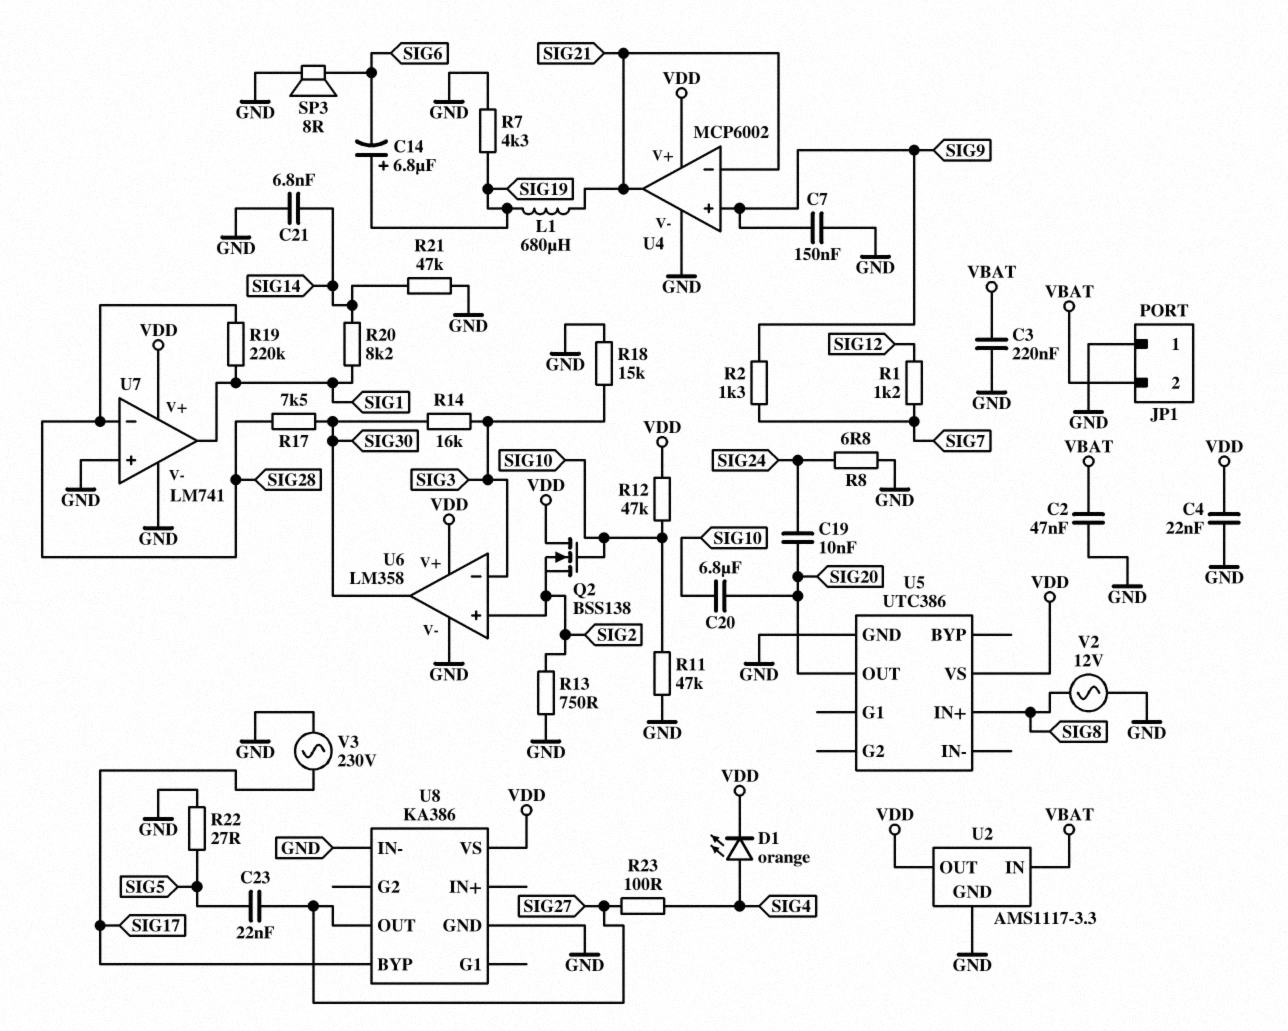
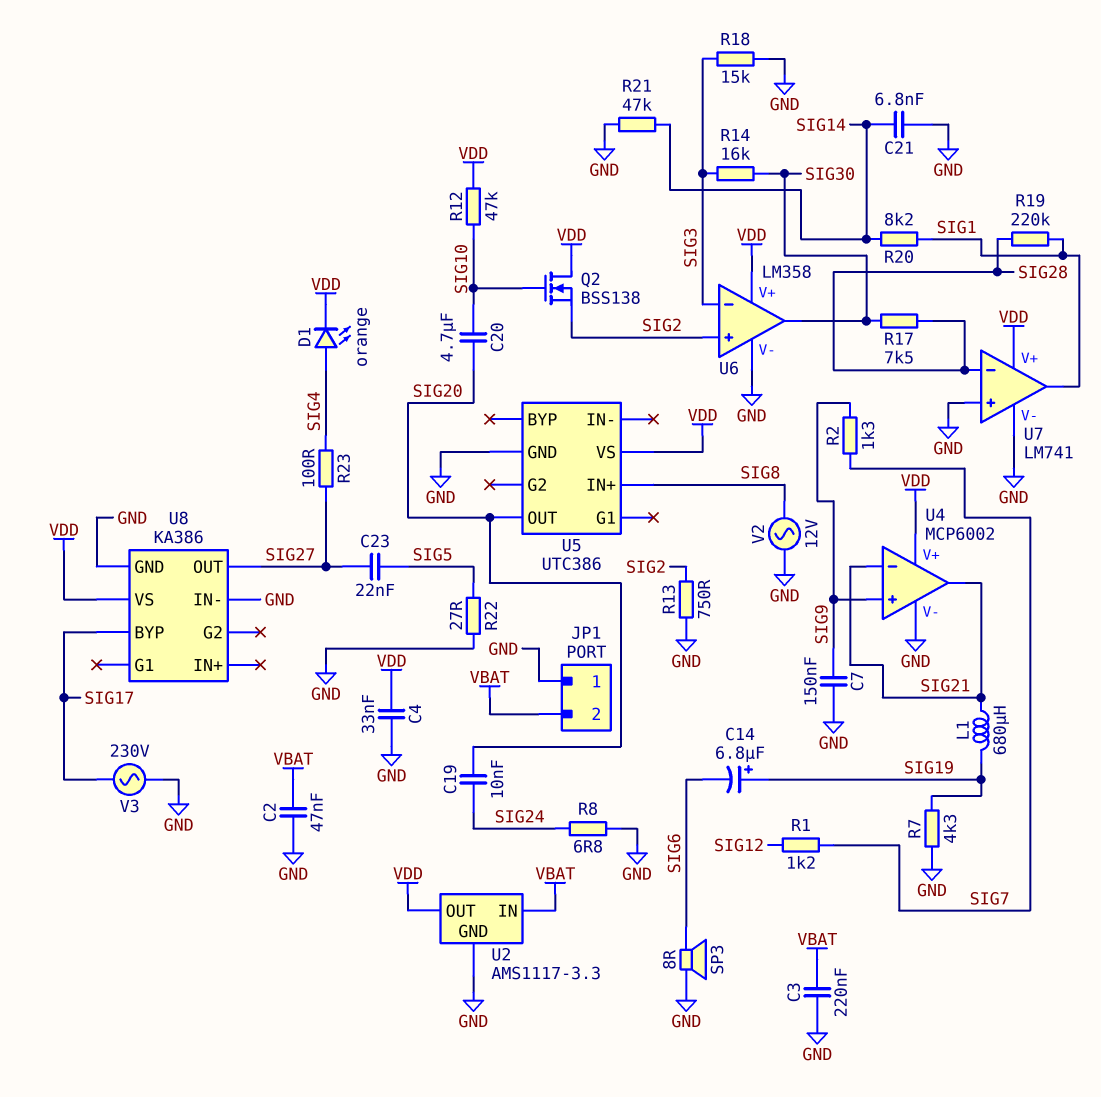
C4: 22nF (GND, VDD) -> 33nF (GND, VDD)
C20: 6.8uF (SIG10, SIG20) -> 4.7uF (SIG10, SIG20)
R11: 47k (GND, SIG10) -> none

